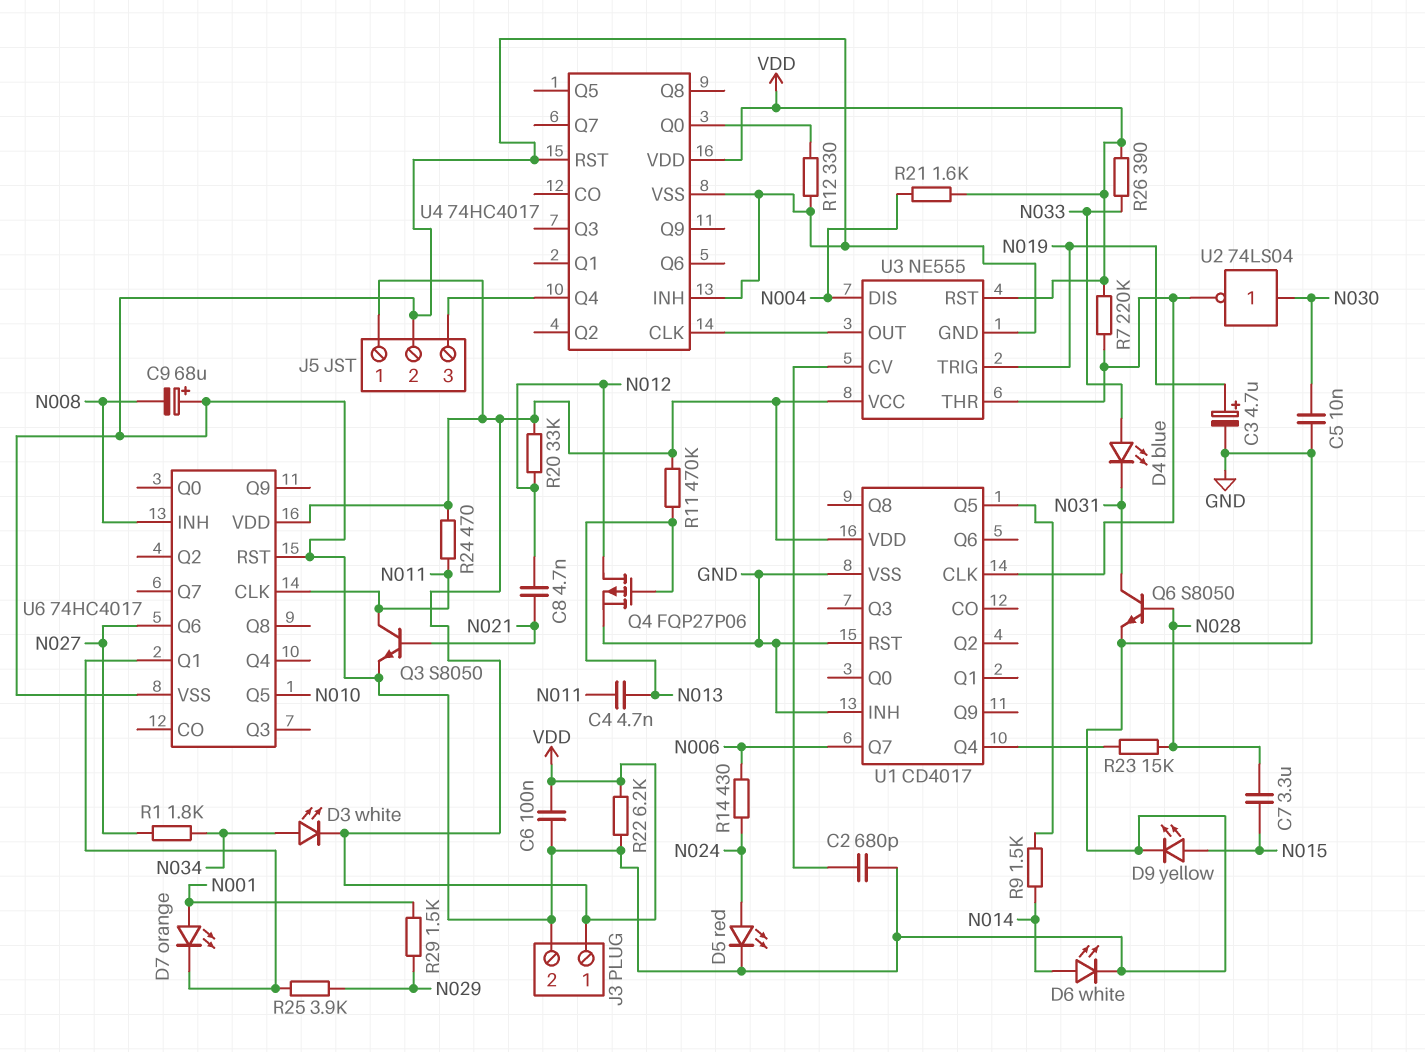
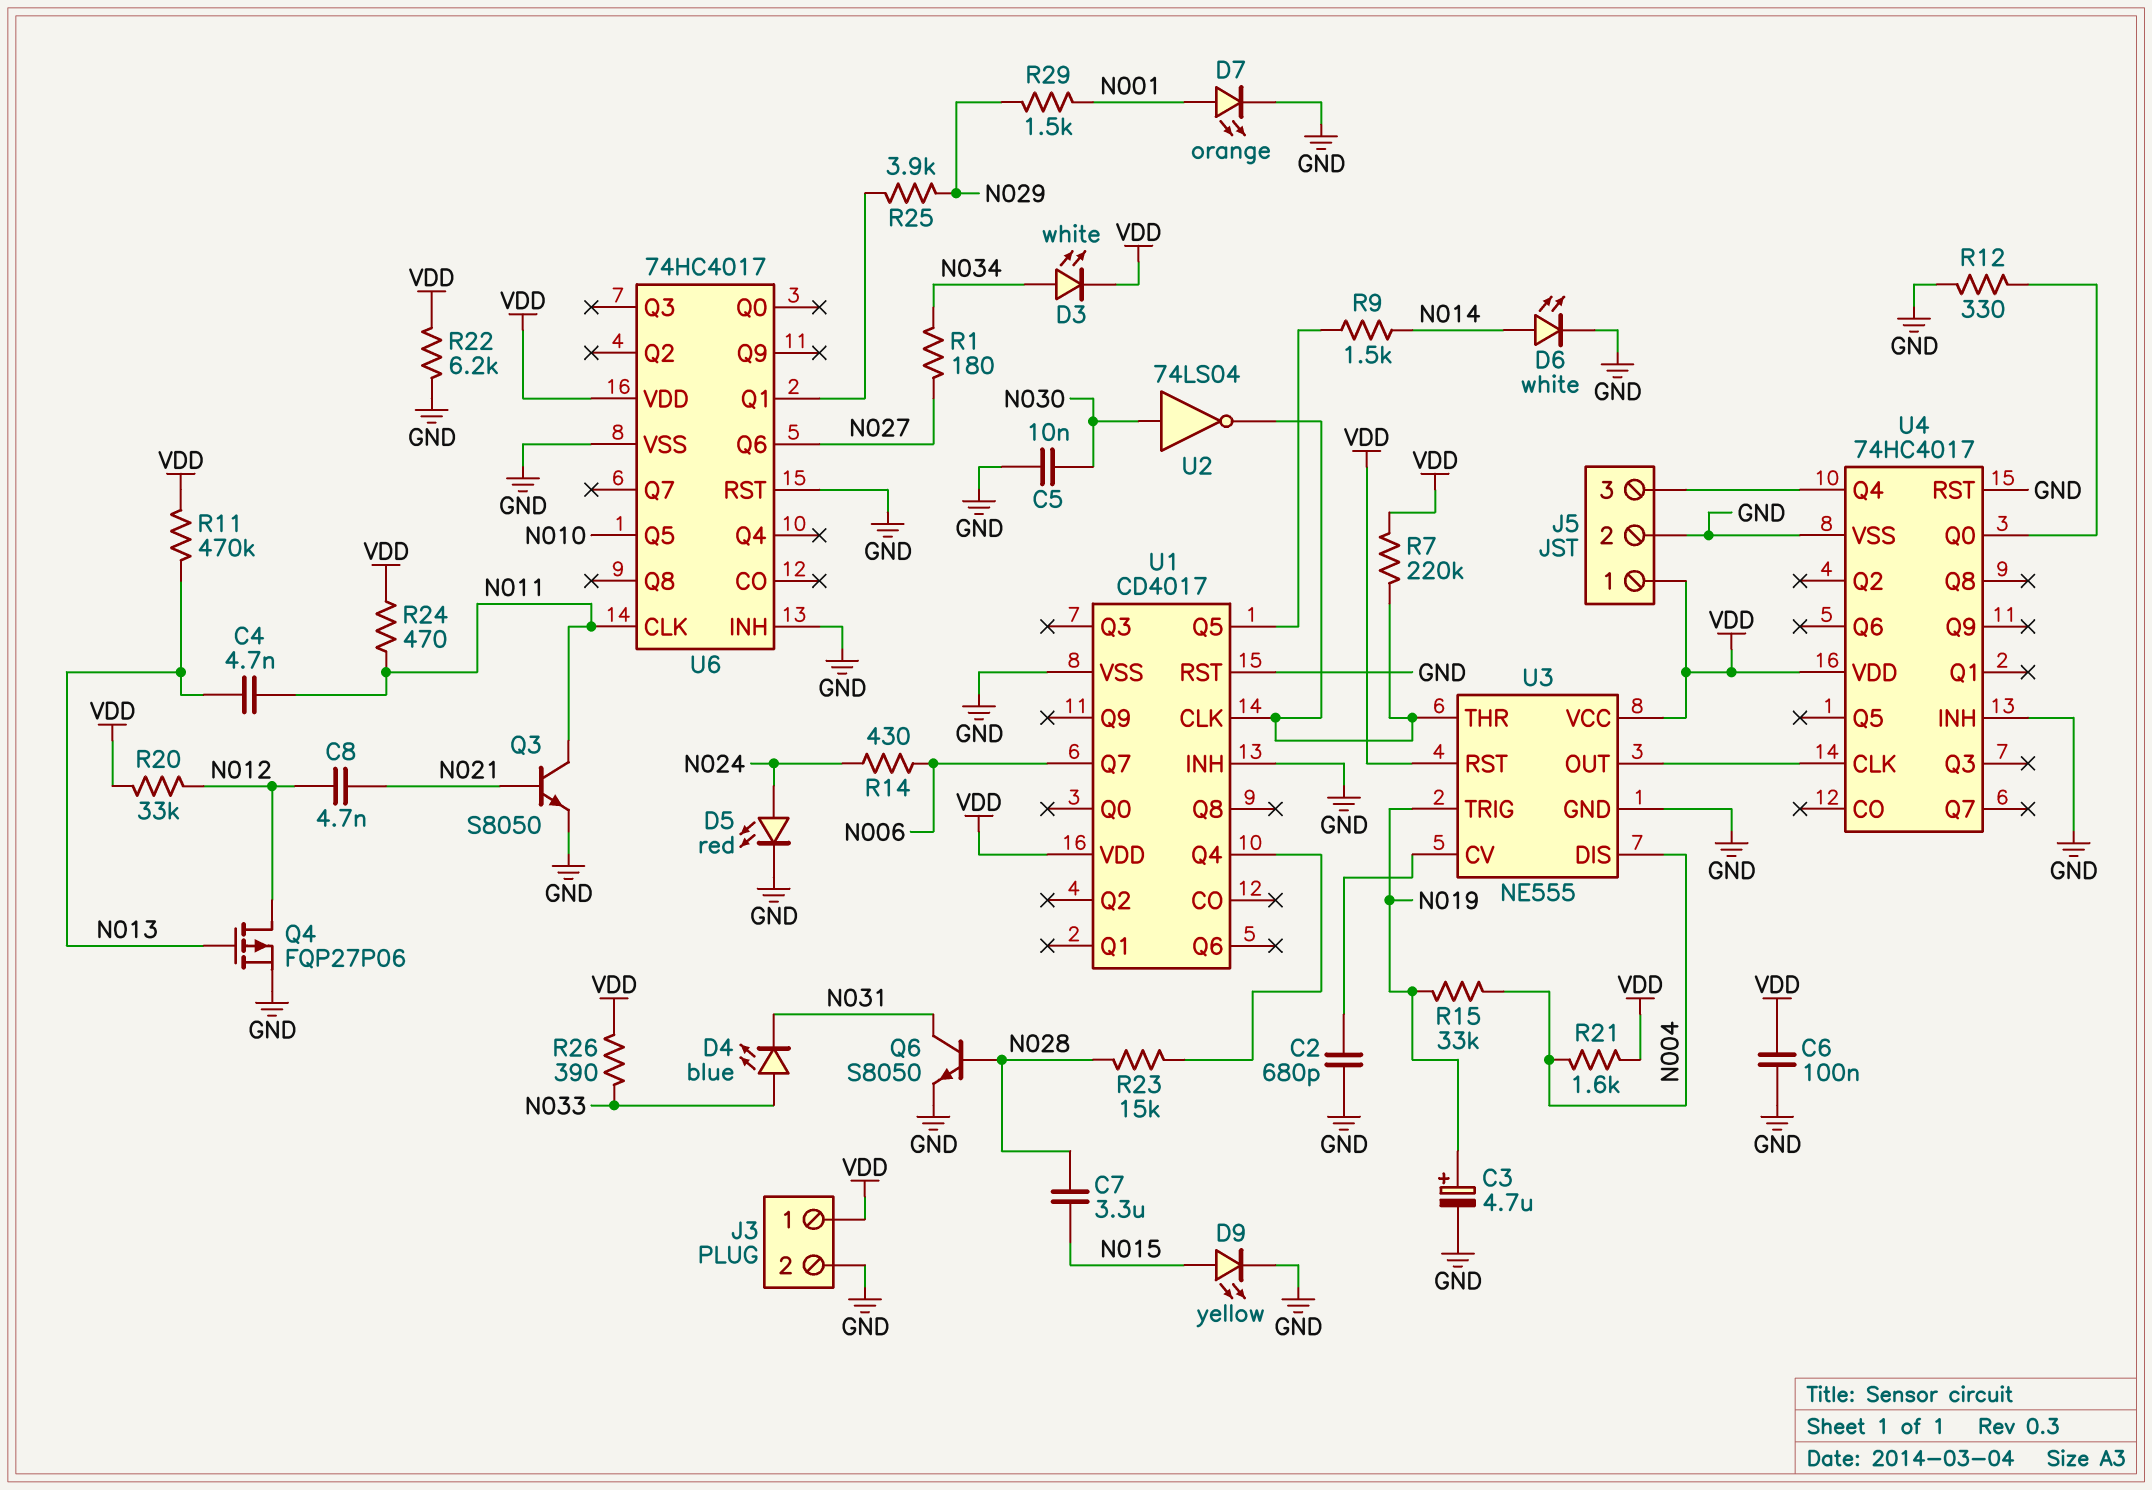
C9: 68uF (plus GND, minus N008) -> none
D7: LED orange (A N001, K U6/Q1) -> LED orange (A N001, K GND)
R1: 1.8k (N027, N034) -> 180 (N027, N034)
R15: none -> 33k (N004, N019)
U6 pin INH: N008 -> GND

